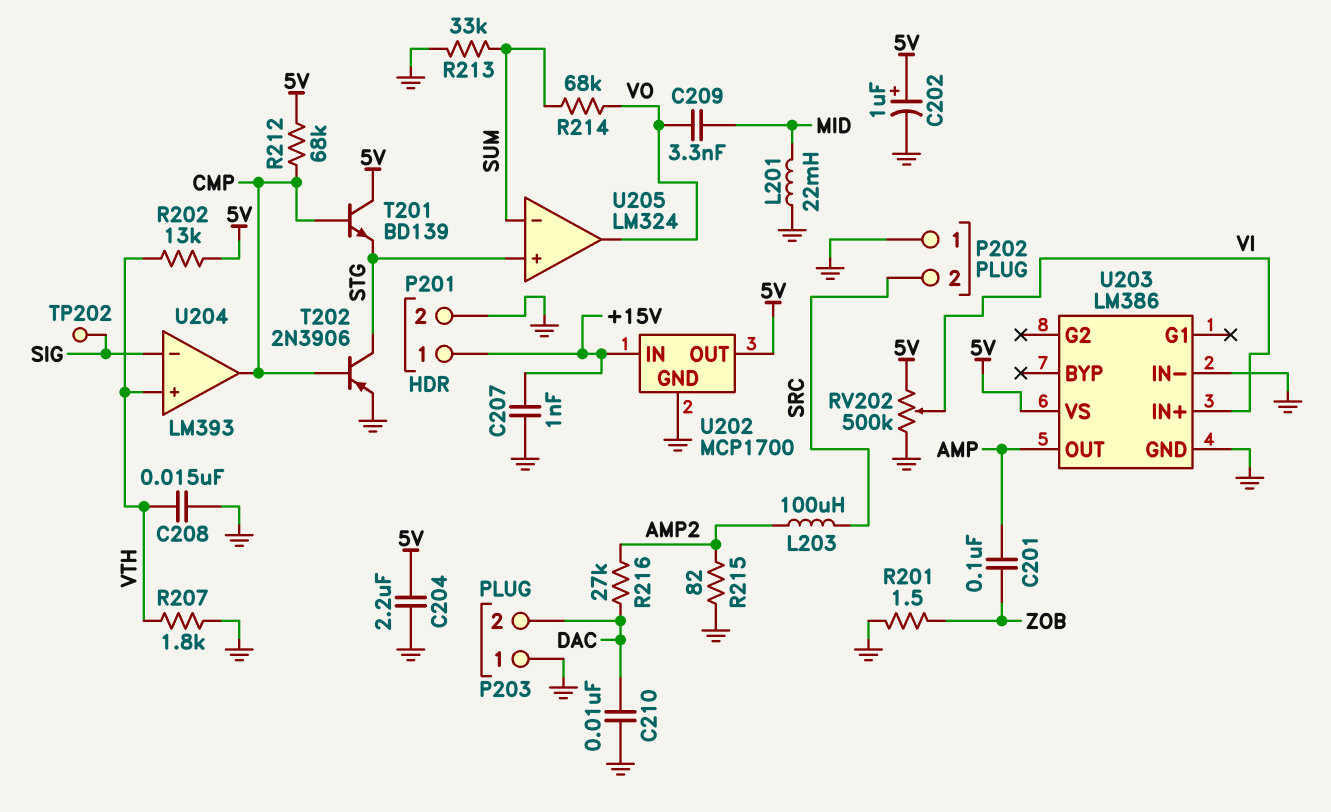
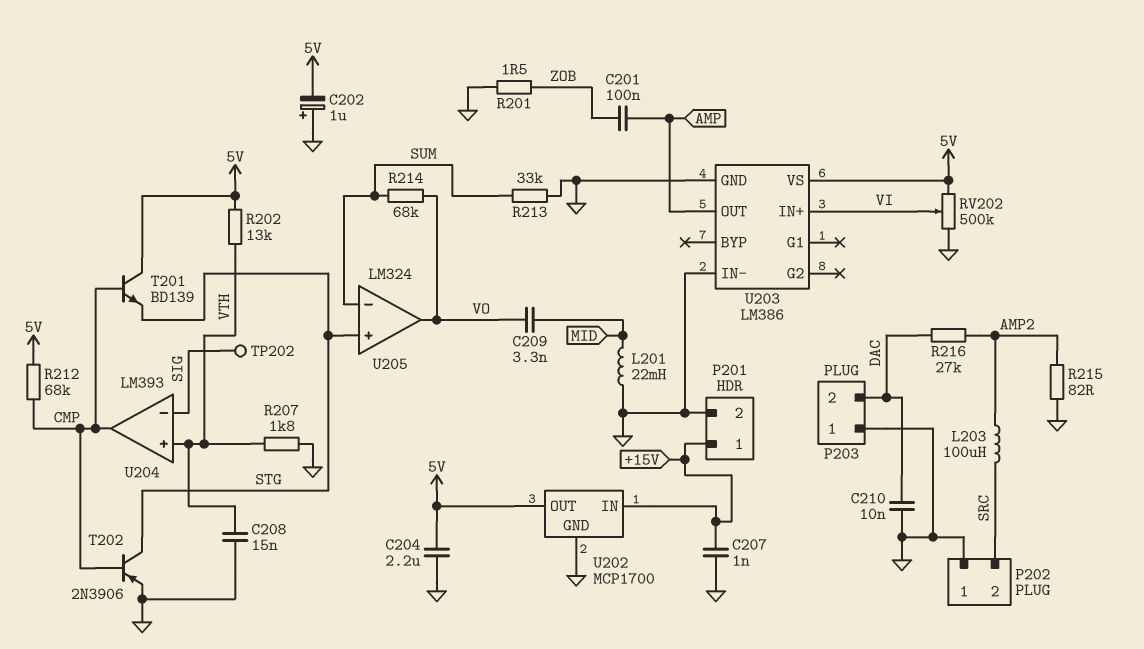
C202: 1uF (plus 5V, minus GND) -> 1uF (plus GND, minus 5V)

